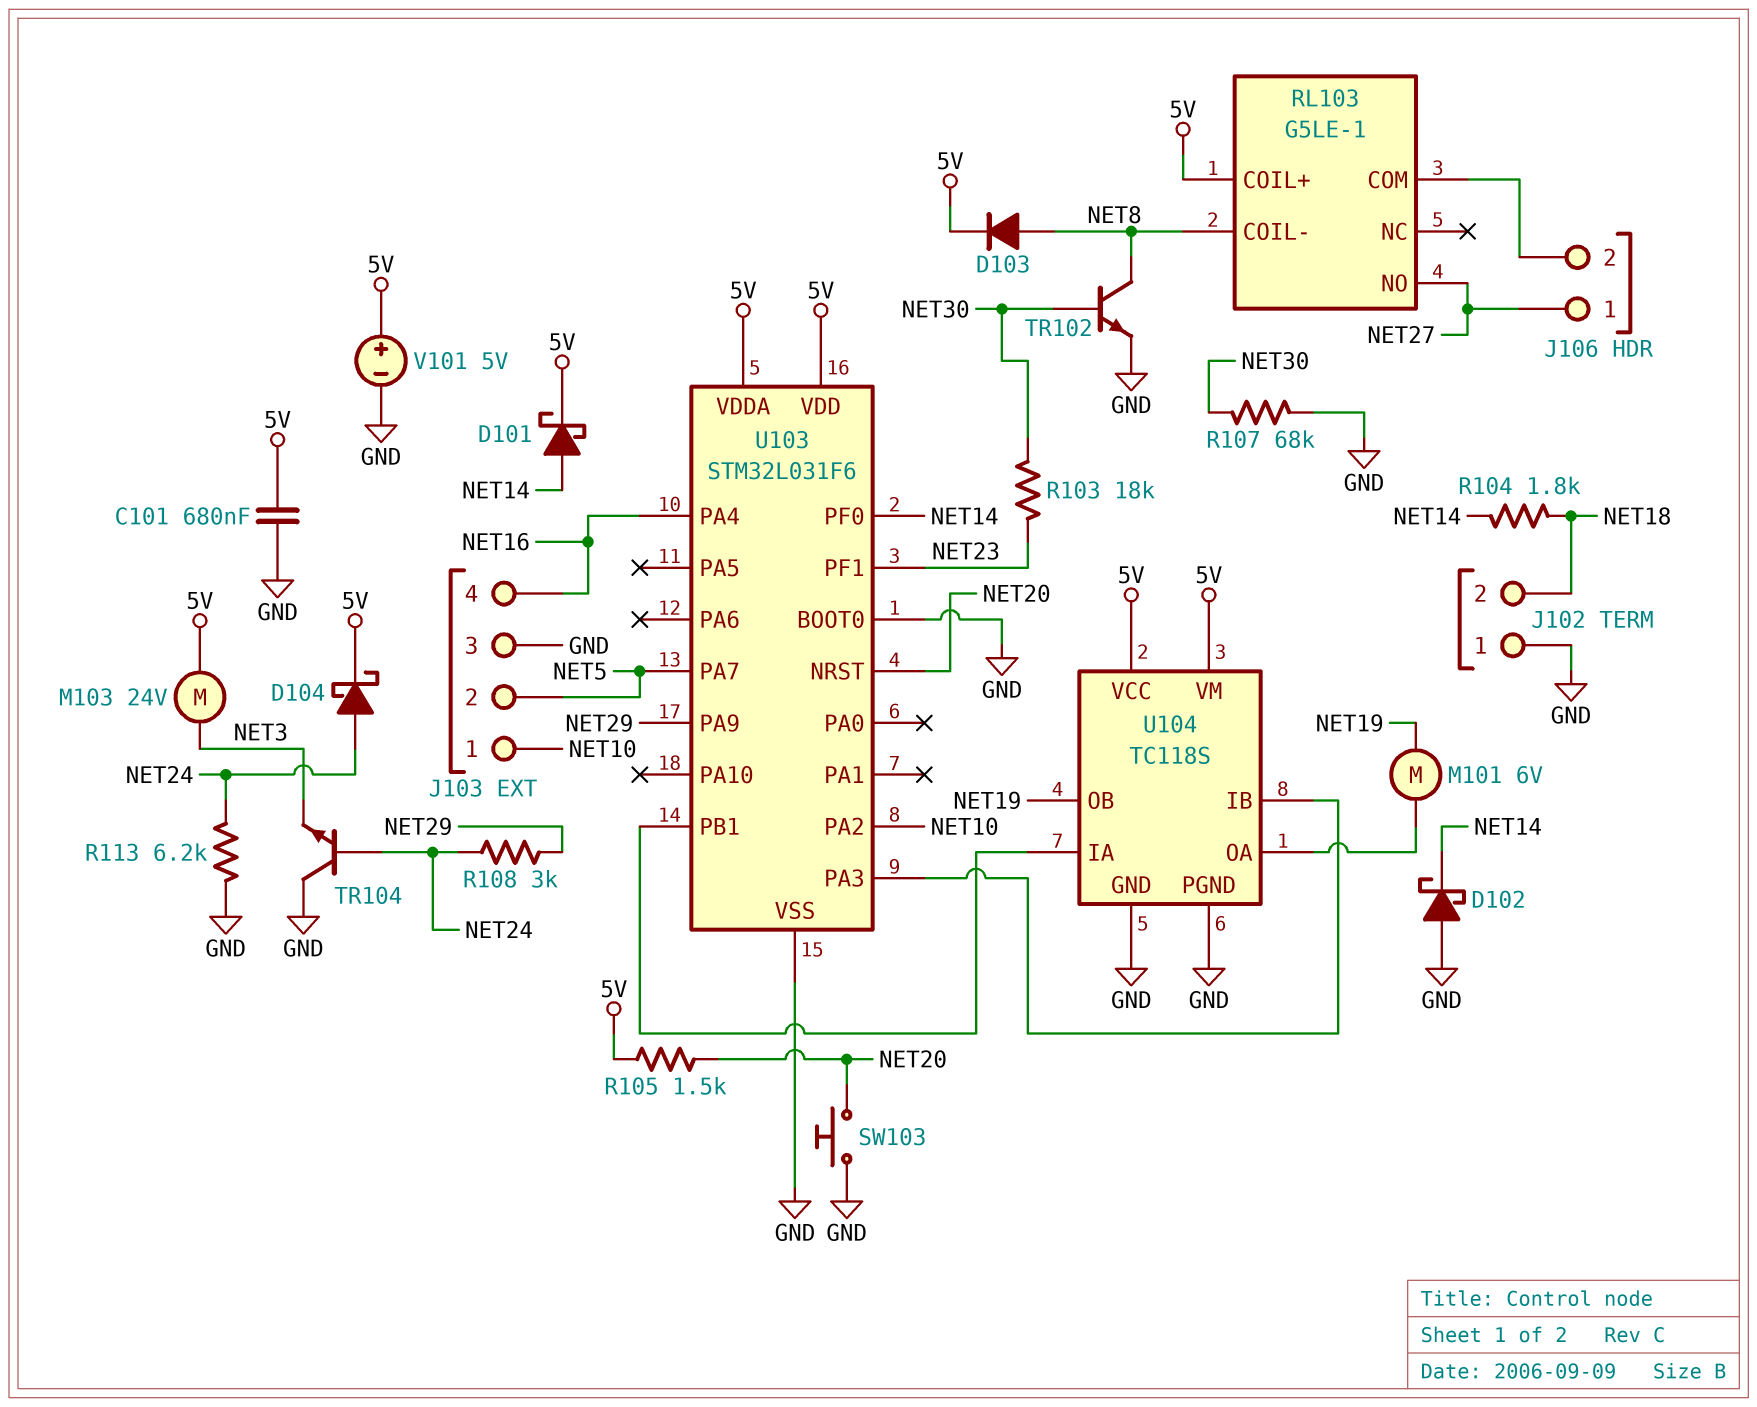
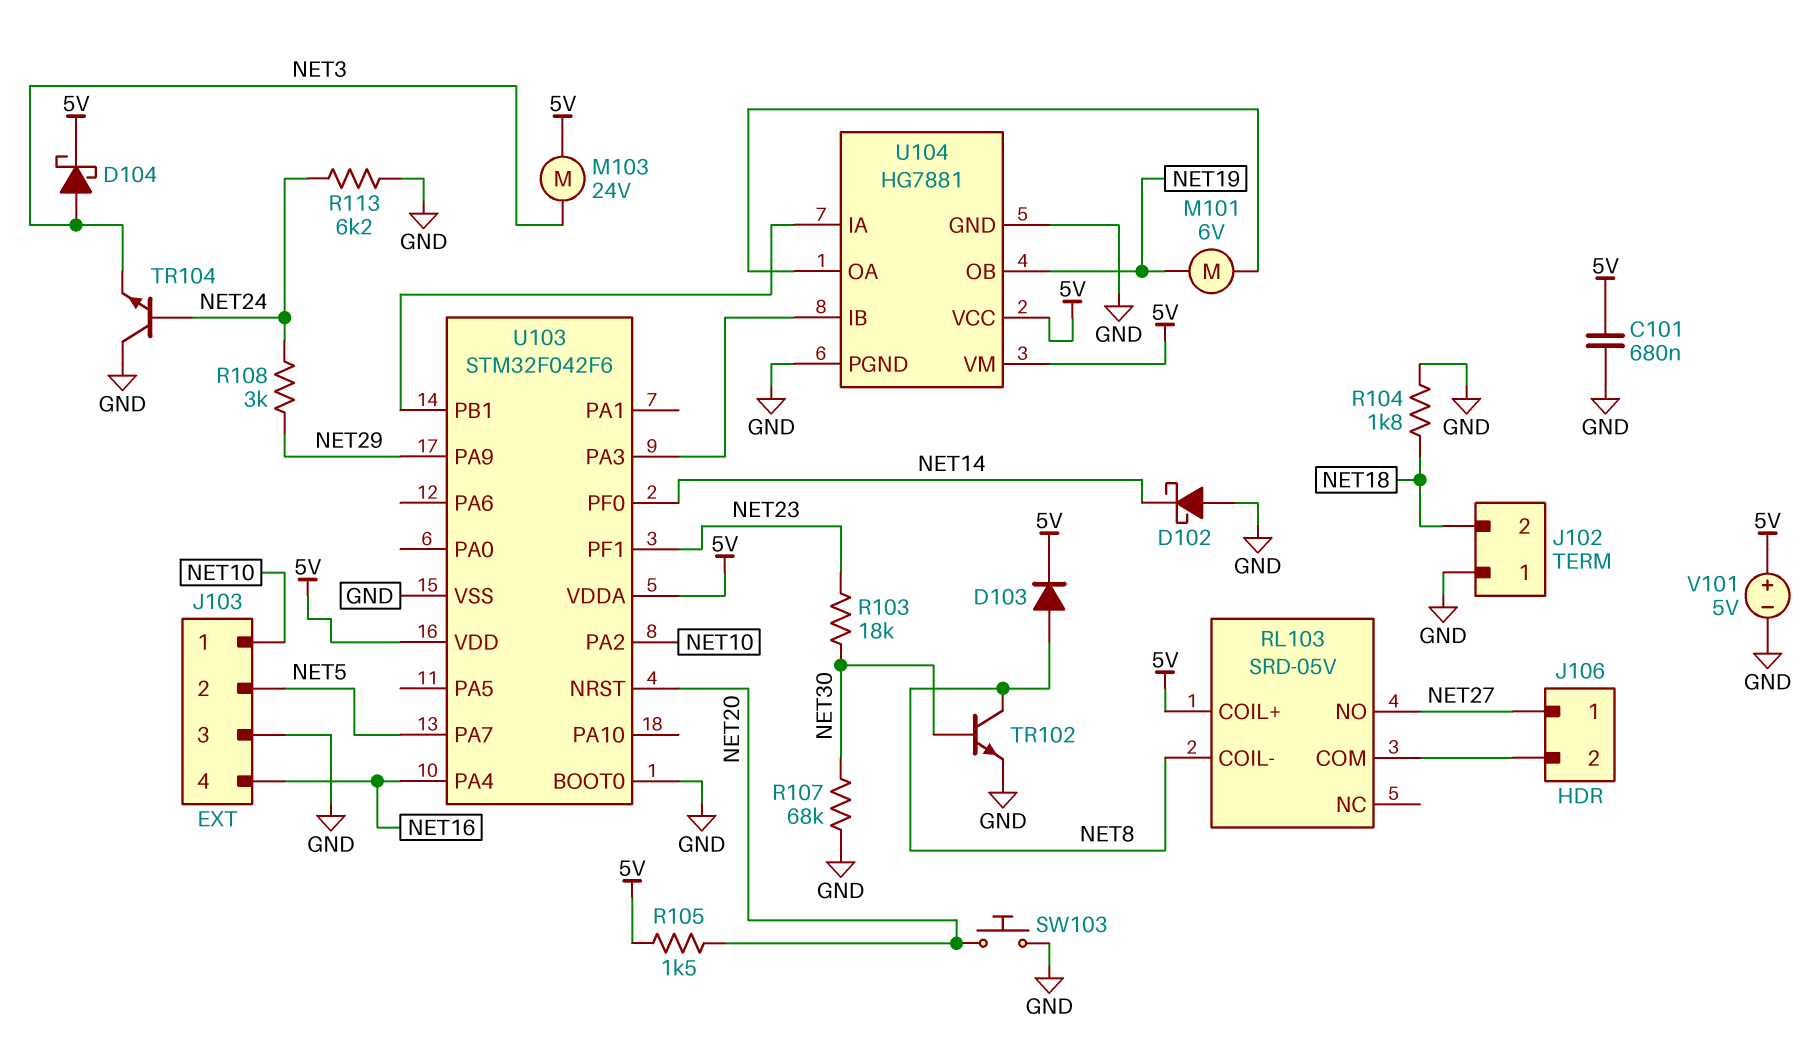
D101: schottky (A NET14, K 5V) -> none
D104: schottky (A NET24, K 5V) -> schottky (A NET3, K 5V)
R104: 1.8k (NET14, NET18) -> 1.8k (GND, NET18)
RL103: G5LE-1 -> SRD-05V
U103: STM32L031F6 -> STM32F042F6
U104: TC118S -> HG7881

